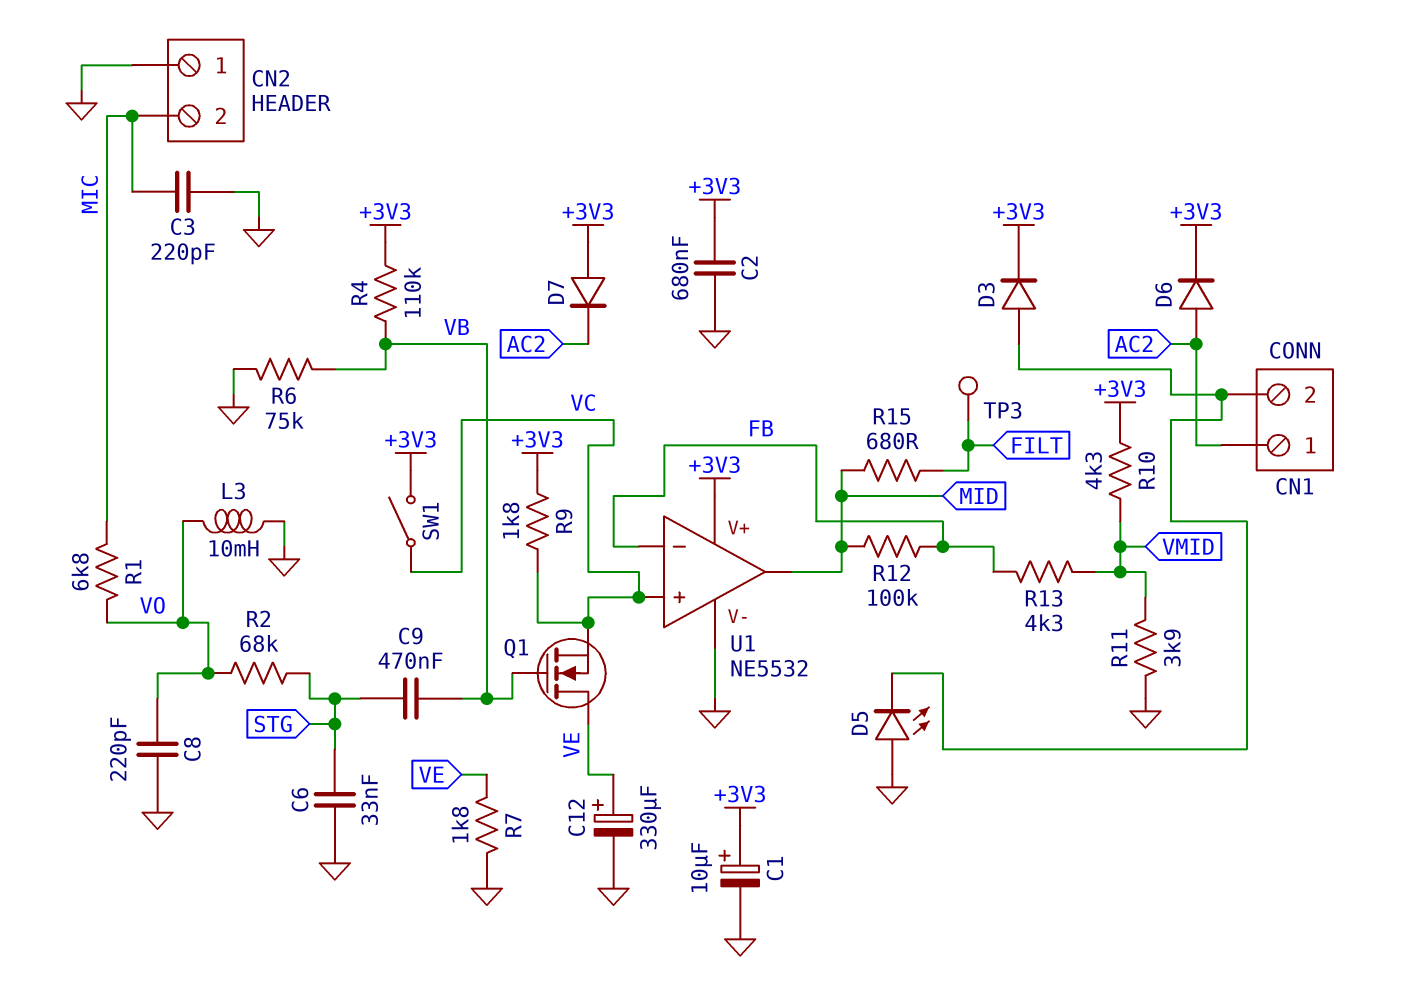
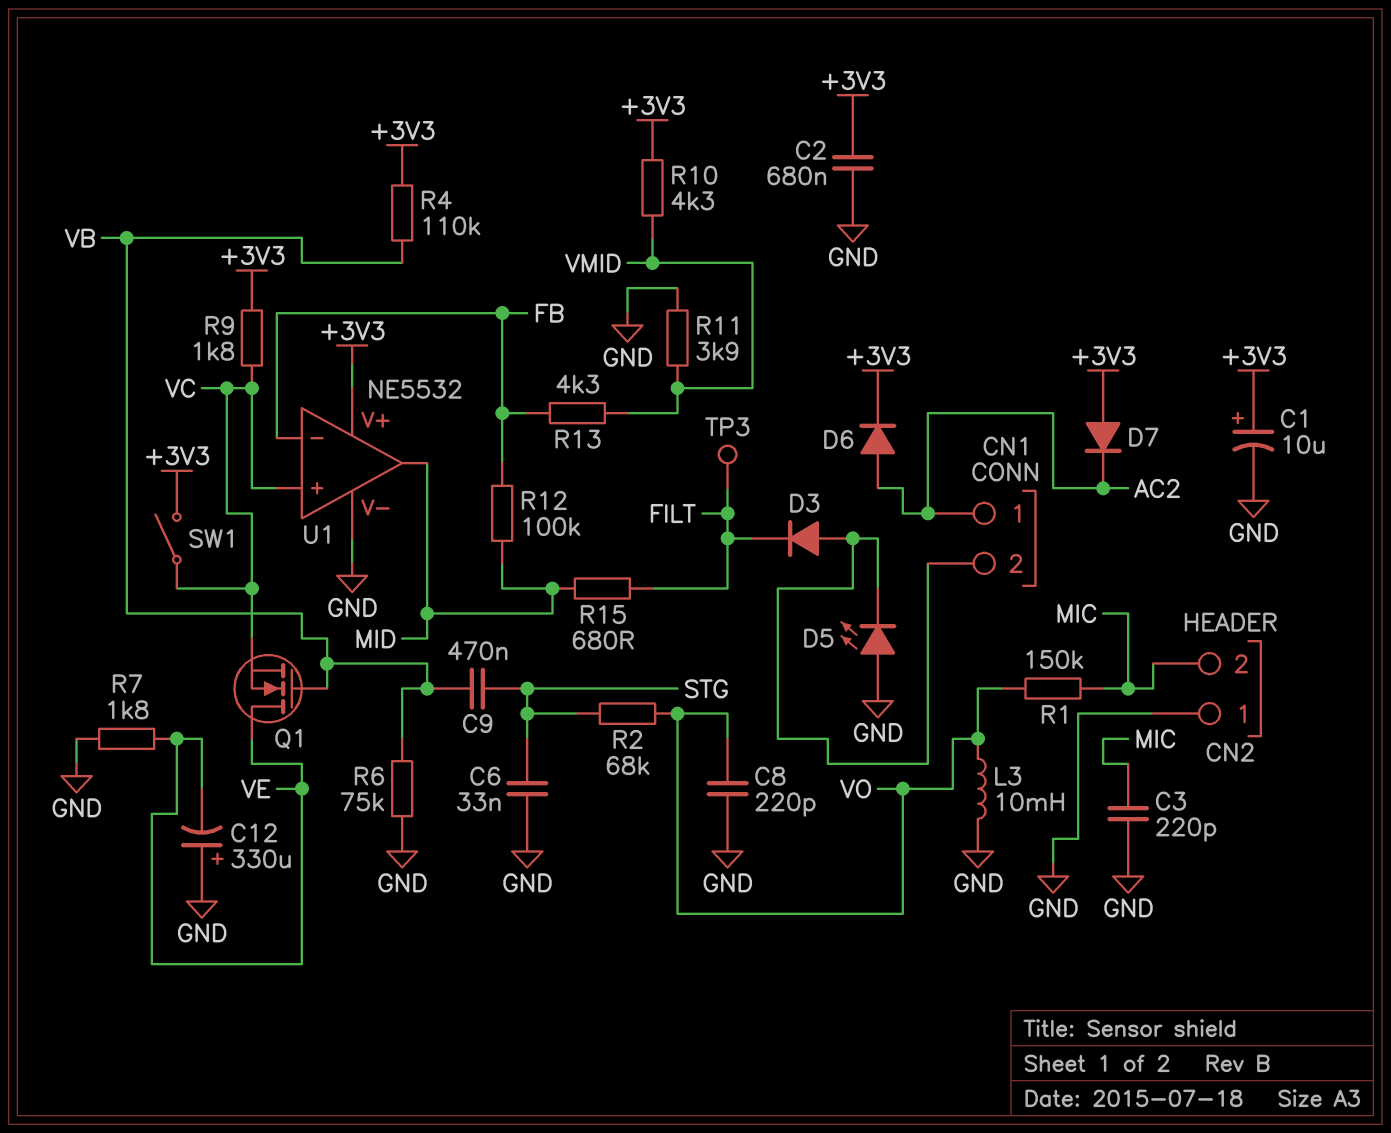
C12: 330uF (plus VE, minus GND) -> 330uF (plus GND, minus VE)
D3: diode (A CN1/2, K +3V3) -> diode (A CN1/2, K FILT)
R1: 6.8k (MIC, VO) -> 150k (MIC, VO)

